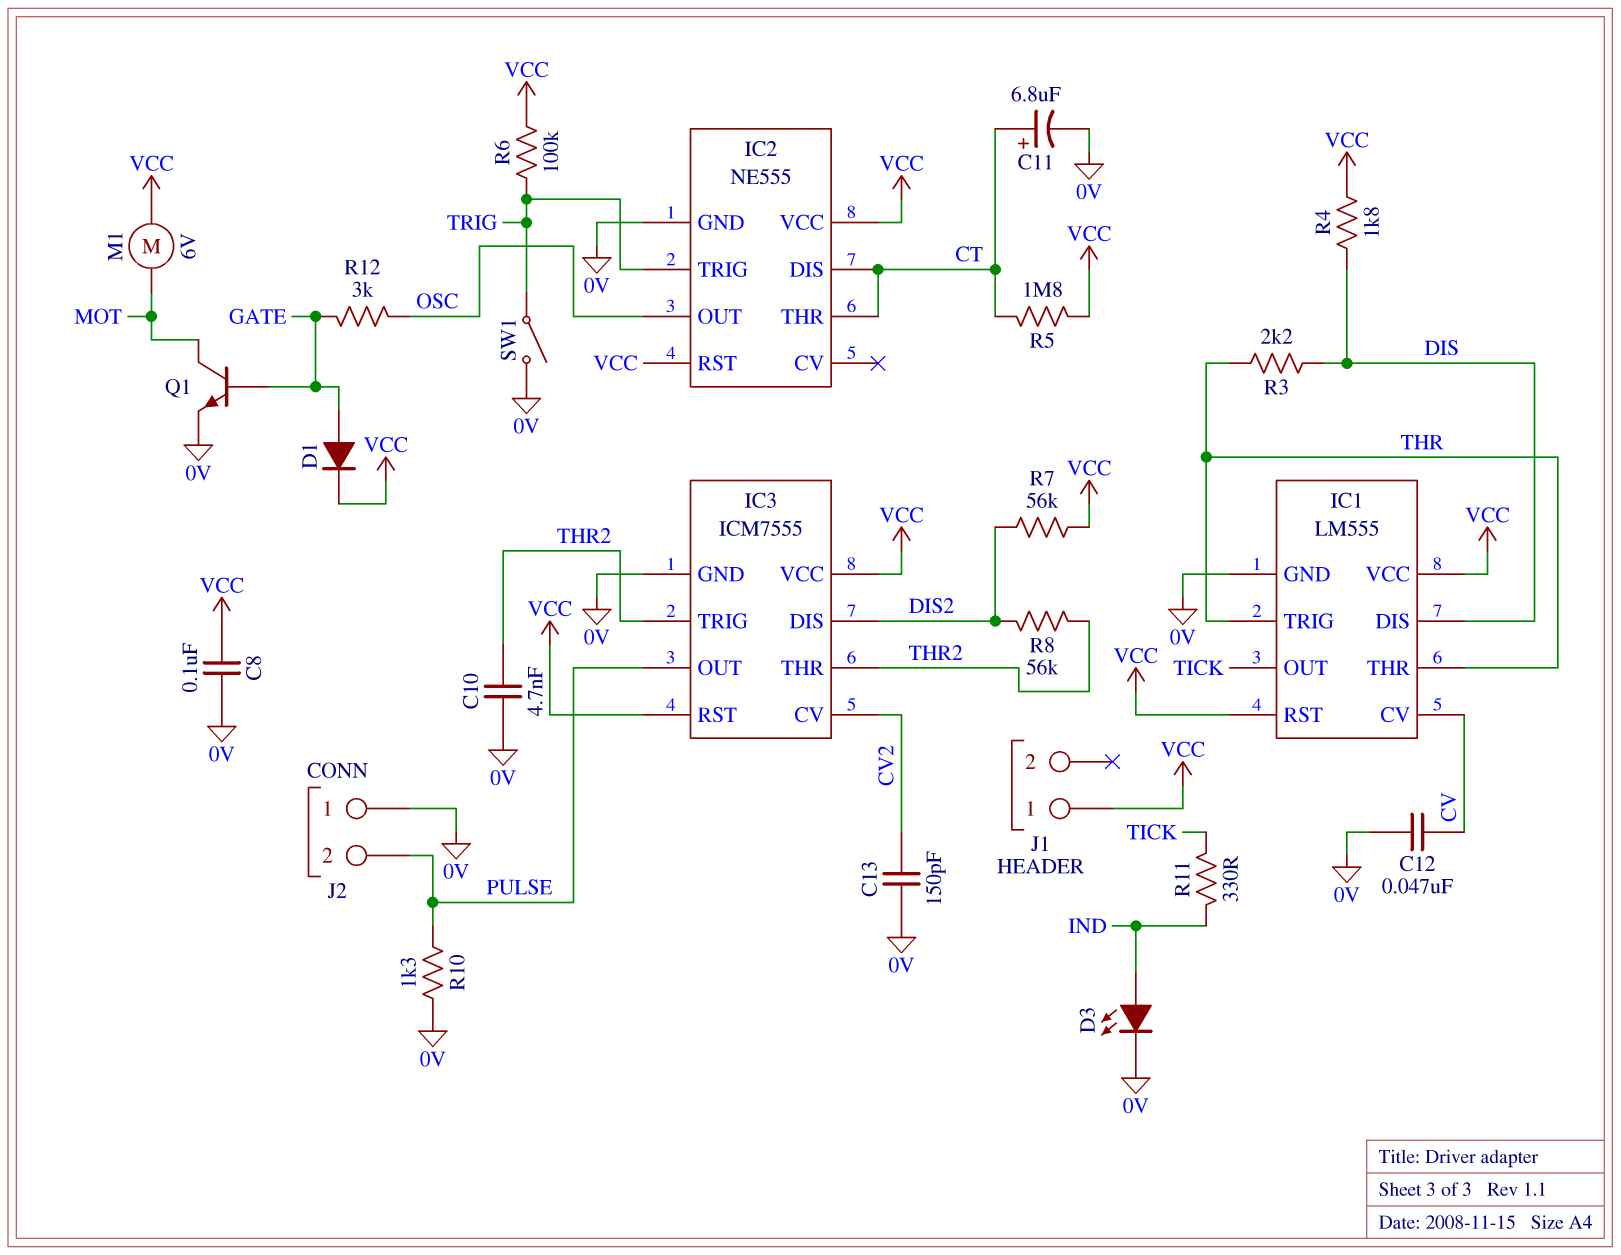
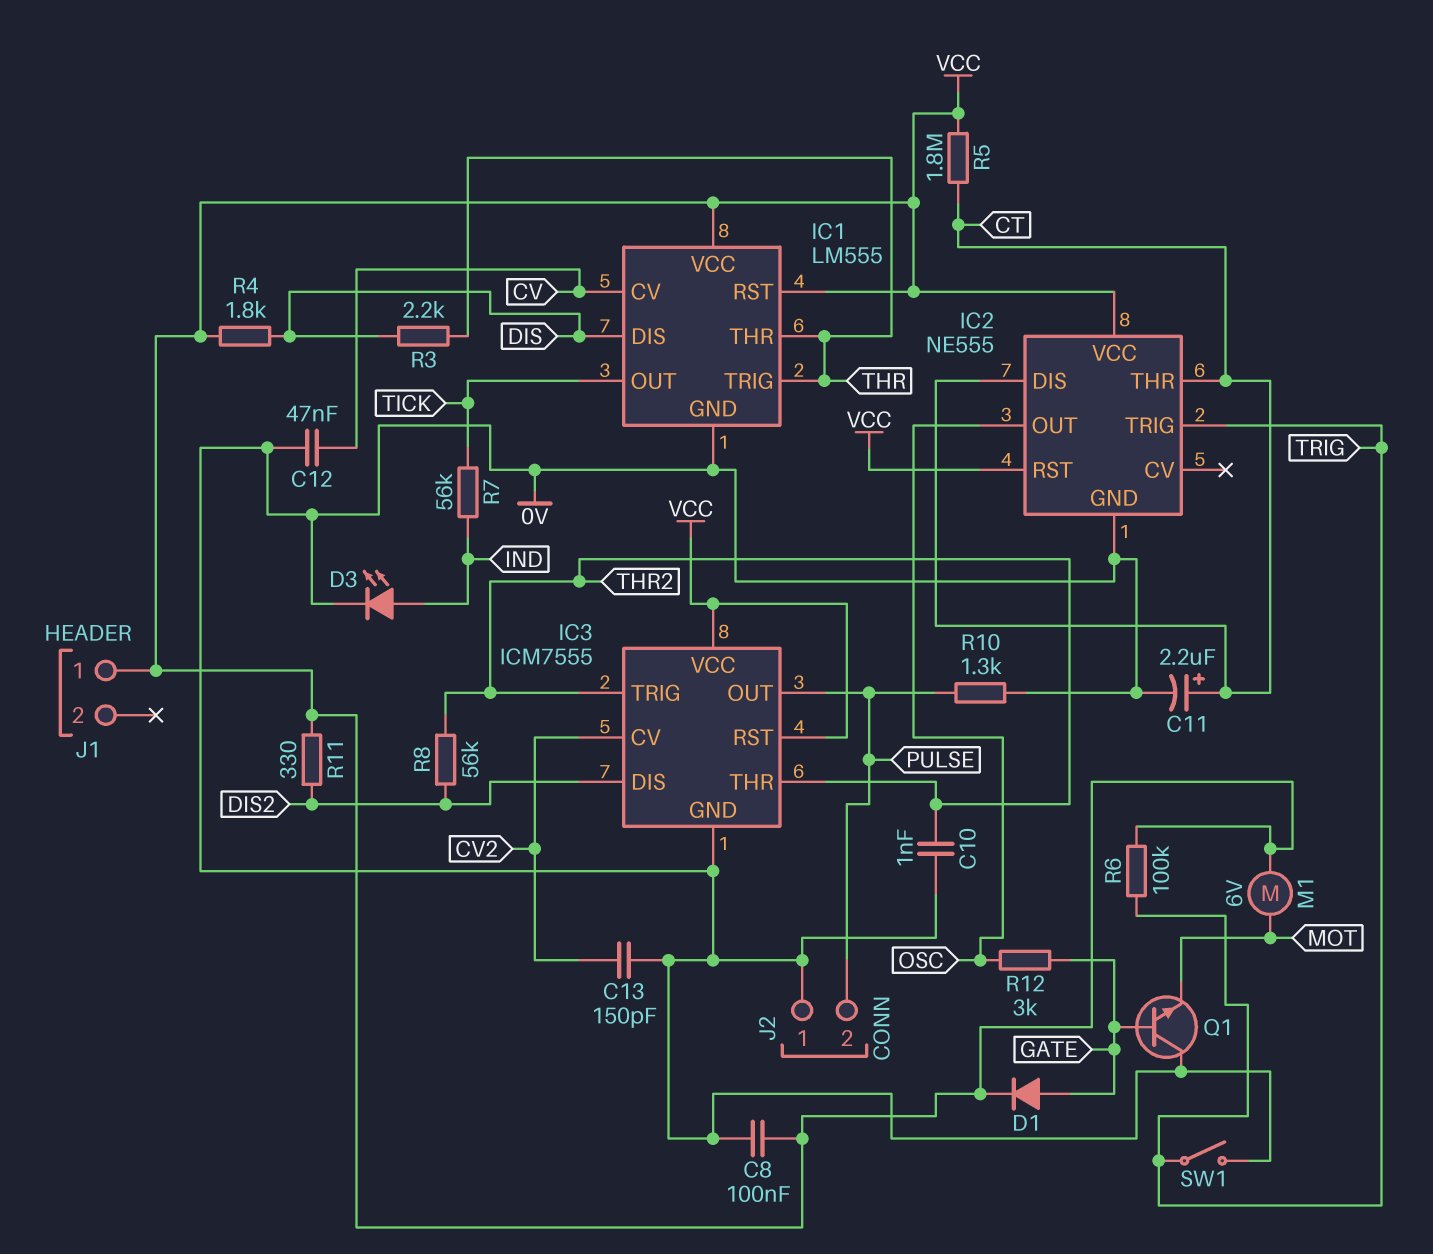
C10: 4.7nF (0V, THR2) -> 1nF (0V, THR2)
C11: 6.8uF (plus CT, minus 0V) -> 2.2uF (plus CT, minus 0V)
Q1: NPN (B GATE, C MOT, E 0V) -> NPN (B GATE, C 0V, E MOT)
R7: 56k (DIS2, VCC) -> 56k (IND, TICK)
R11: 330 (IND, TICK) -> 330 (DIS2, VCC)

